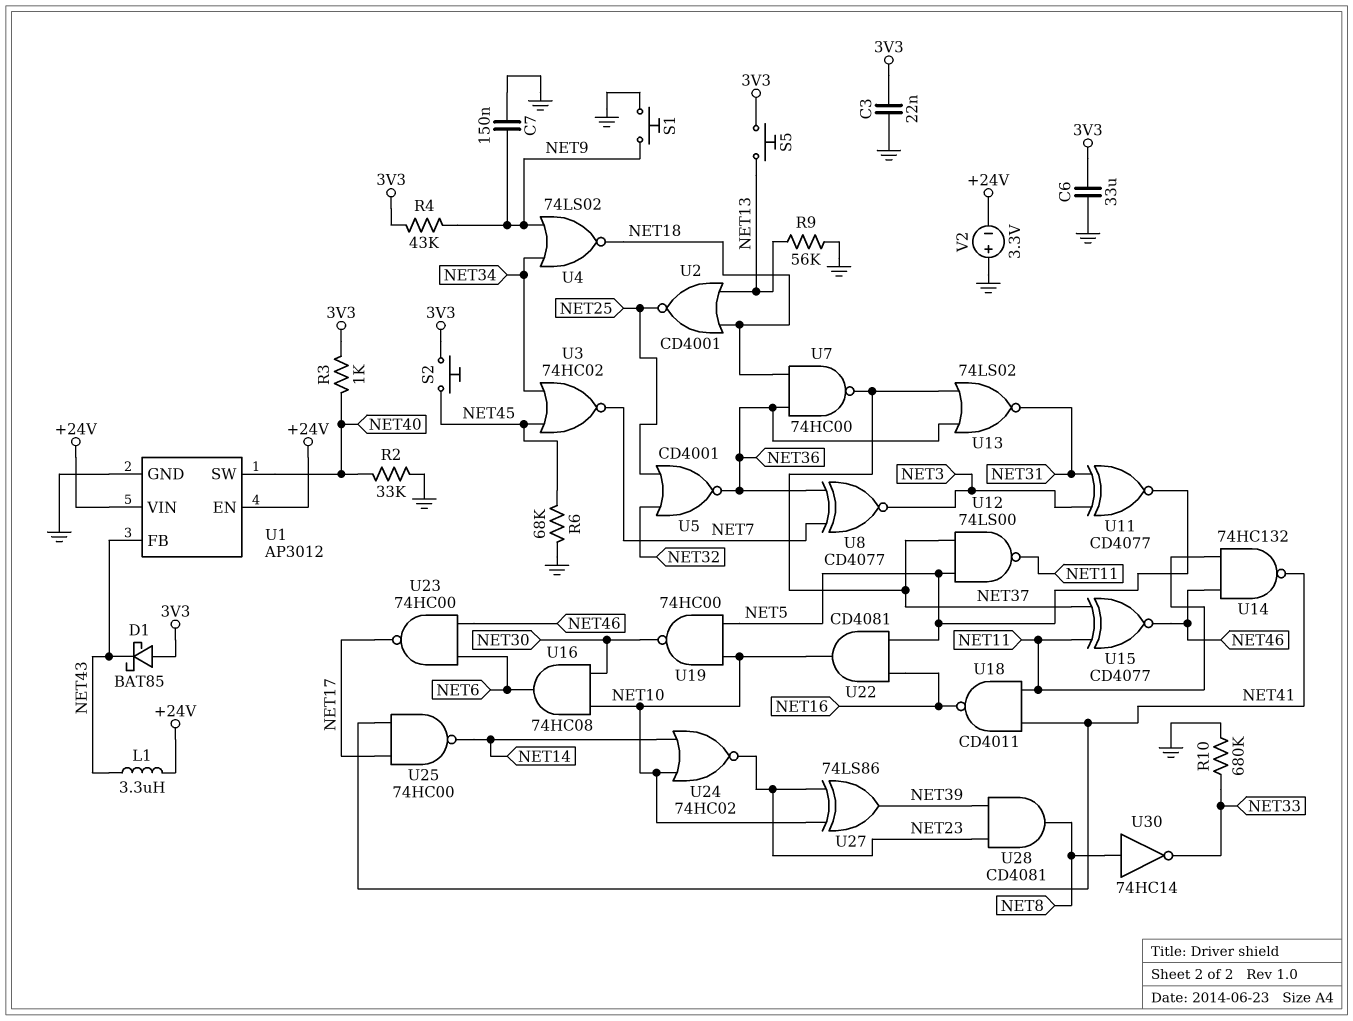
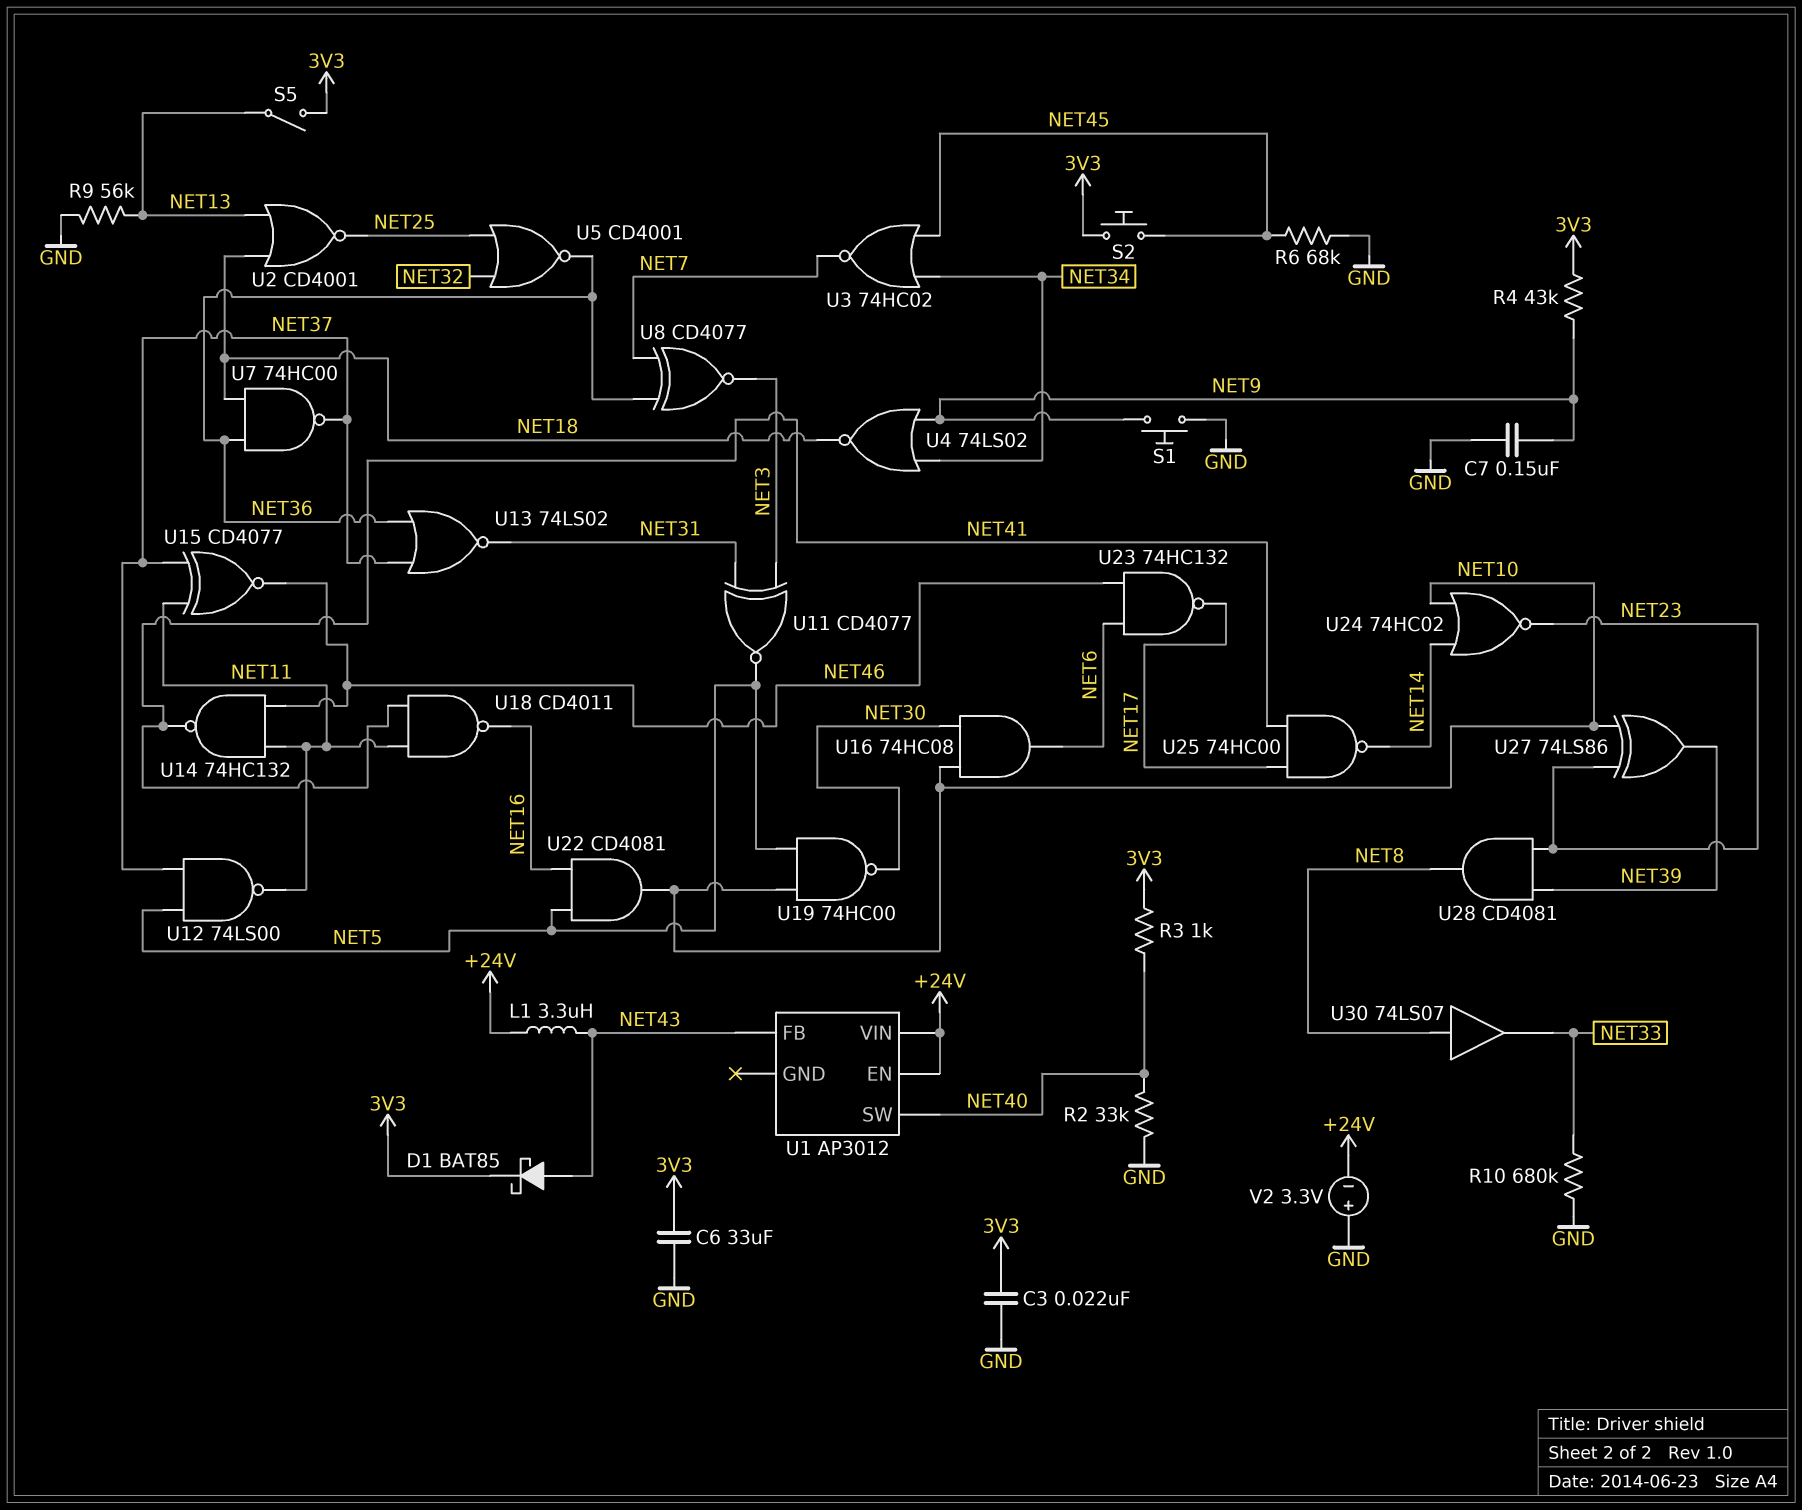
D1: schottky BAT85 (A 3V3, K NET43) -> schottky BAT85 (A NET43, K 3V3)
S5: button (3V3, NET13) -> switch (3V3, NET13)
U1 pin GND: GND -> none
U23: NAND 74HC00 (in NET6, in NET46, out NET17) -> NAND 74HC132 (in NET6, in NET46, out NET17)
U30: NOT 74HC14 (in NET8, out NET33) -> buffer 74LS07 (in NET8, out NET33)

